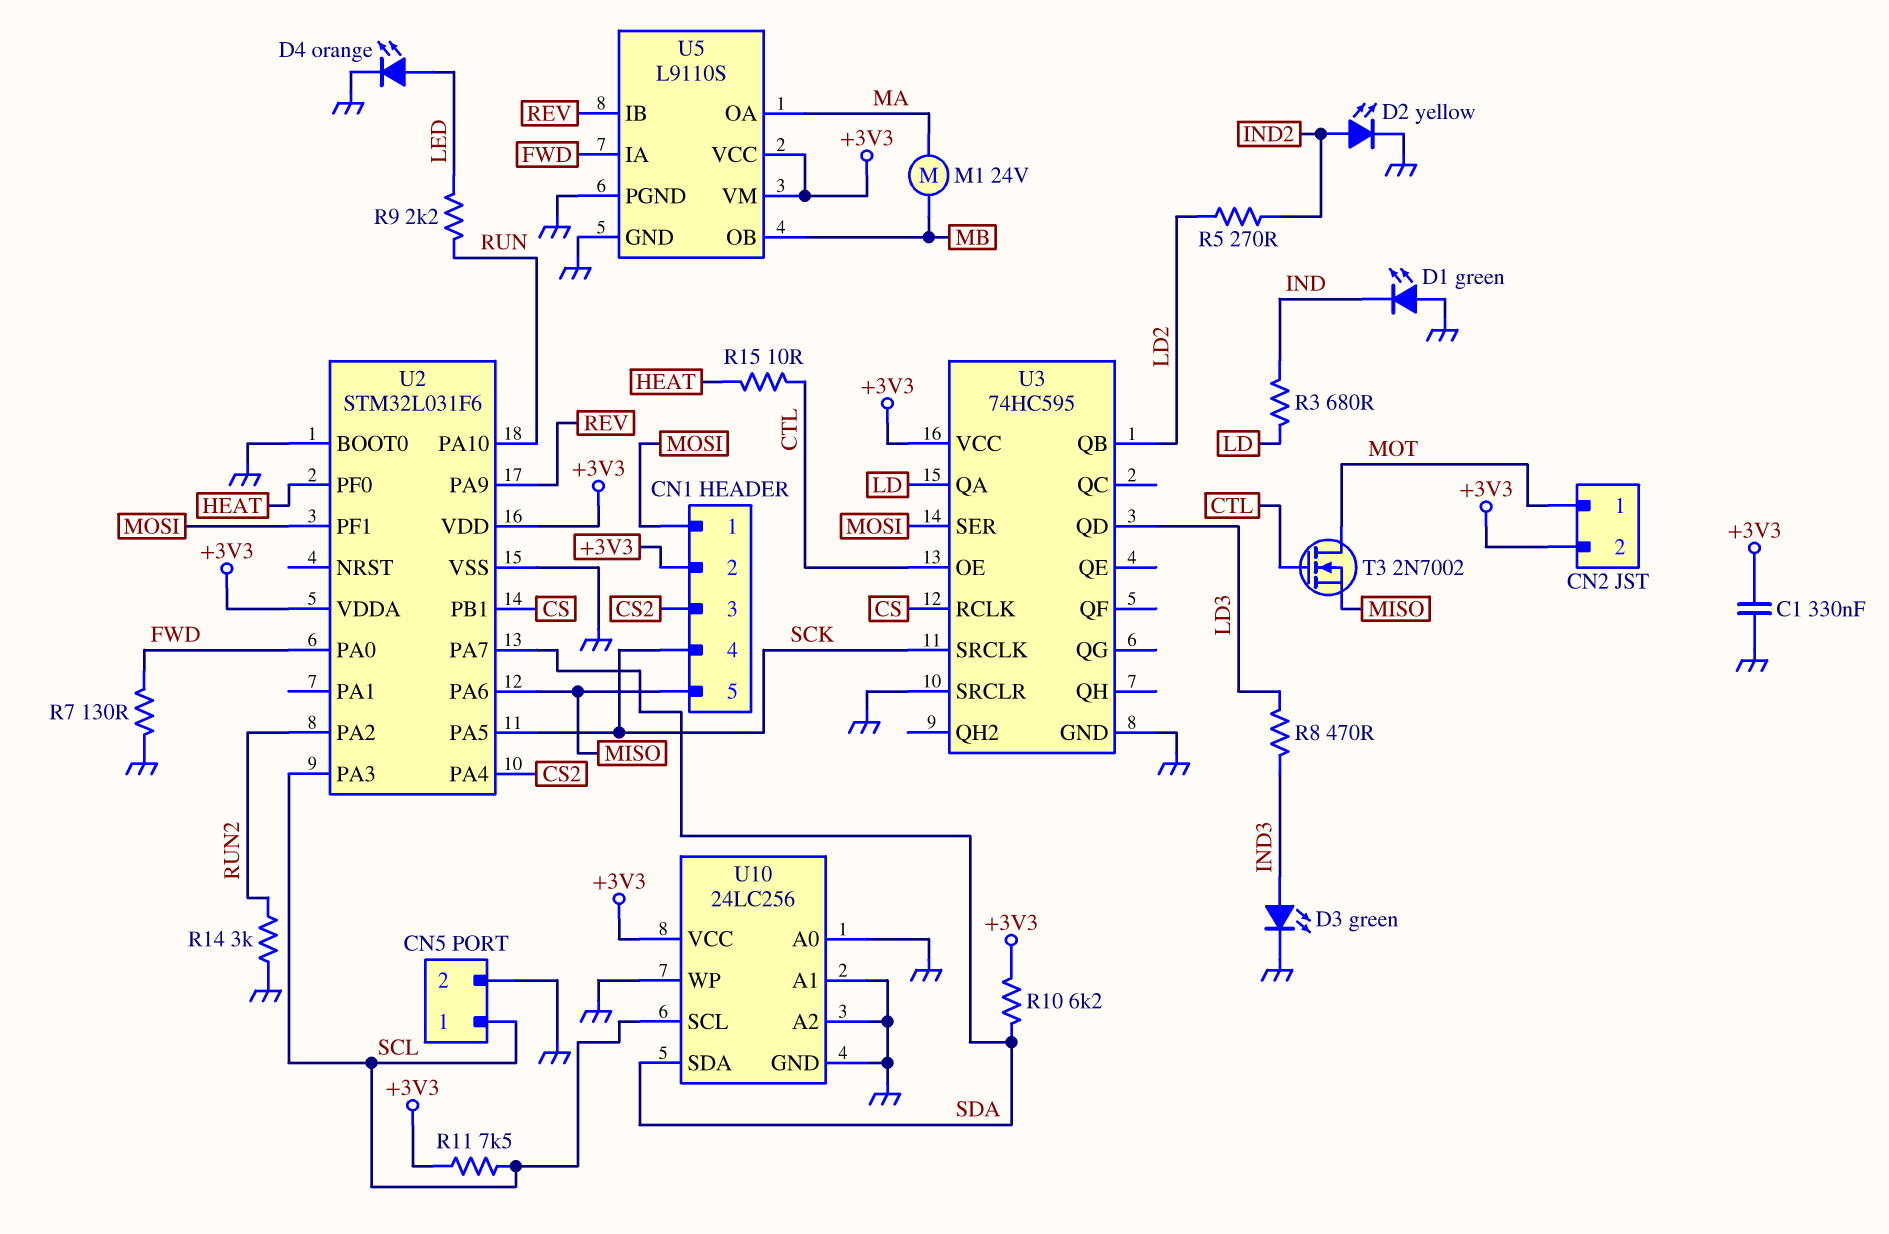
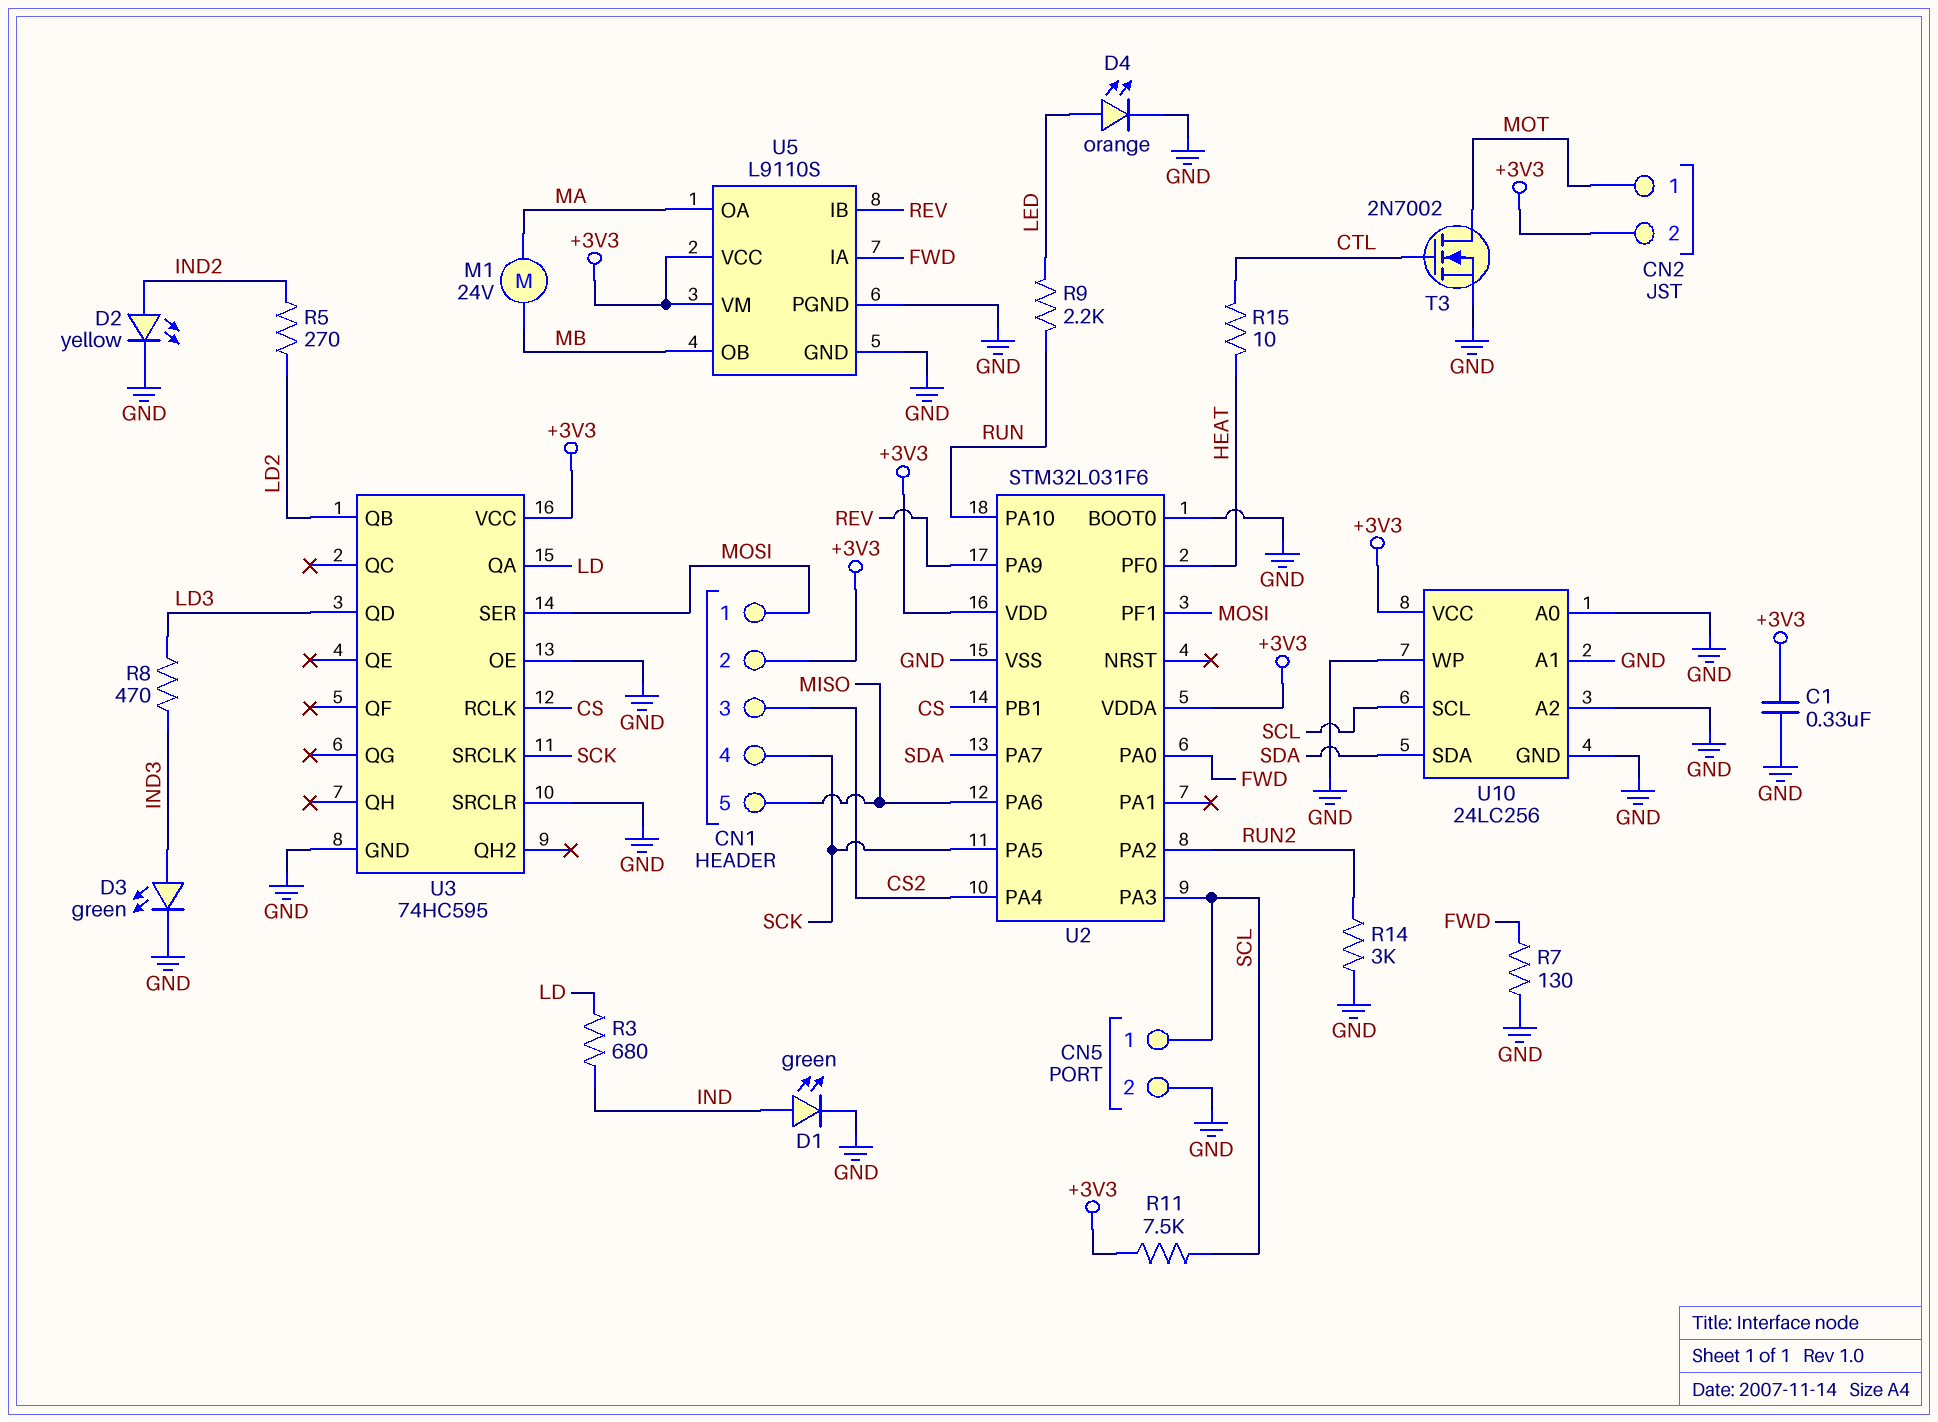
D1: LED green (A GND, K IND) -> LED green (A IND, K GND)
R10: 6.2k (+3V3, SDA) -> none
T3: NMOS 2N7002 (G CTL, D MOT, S MISO) -> NMOS 2N7002 (G CTL, D MOT, S GND)
U3 pin OE: CTL -> GND

